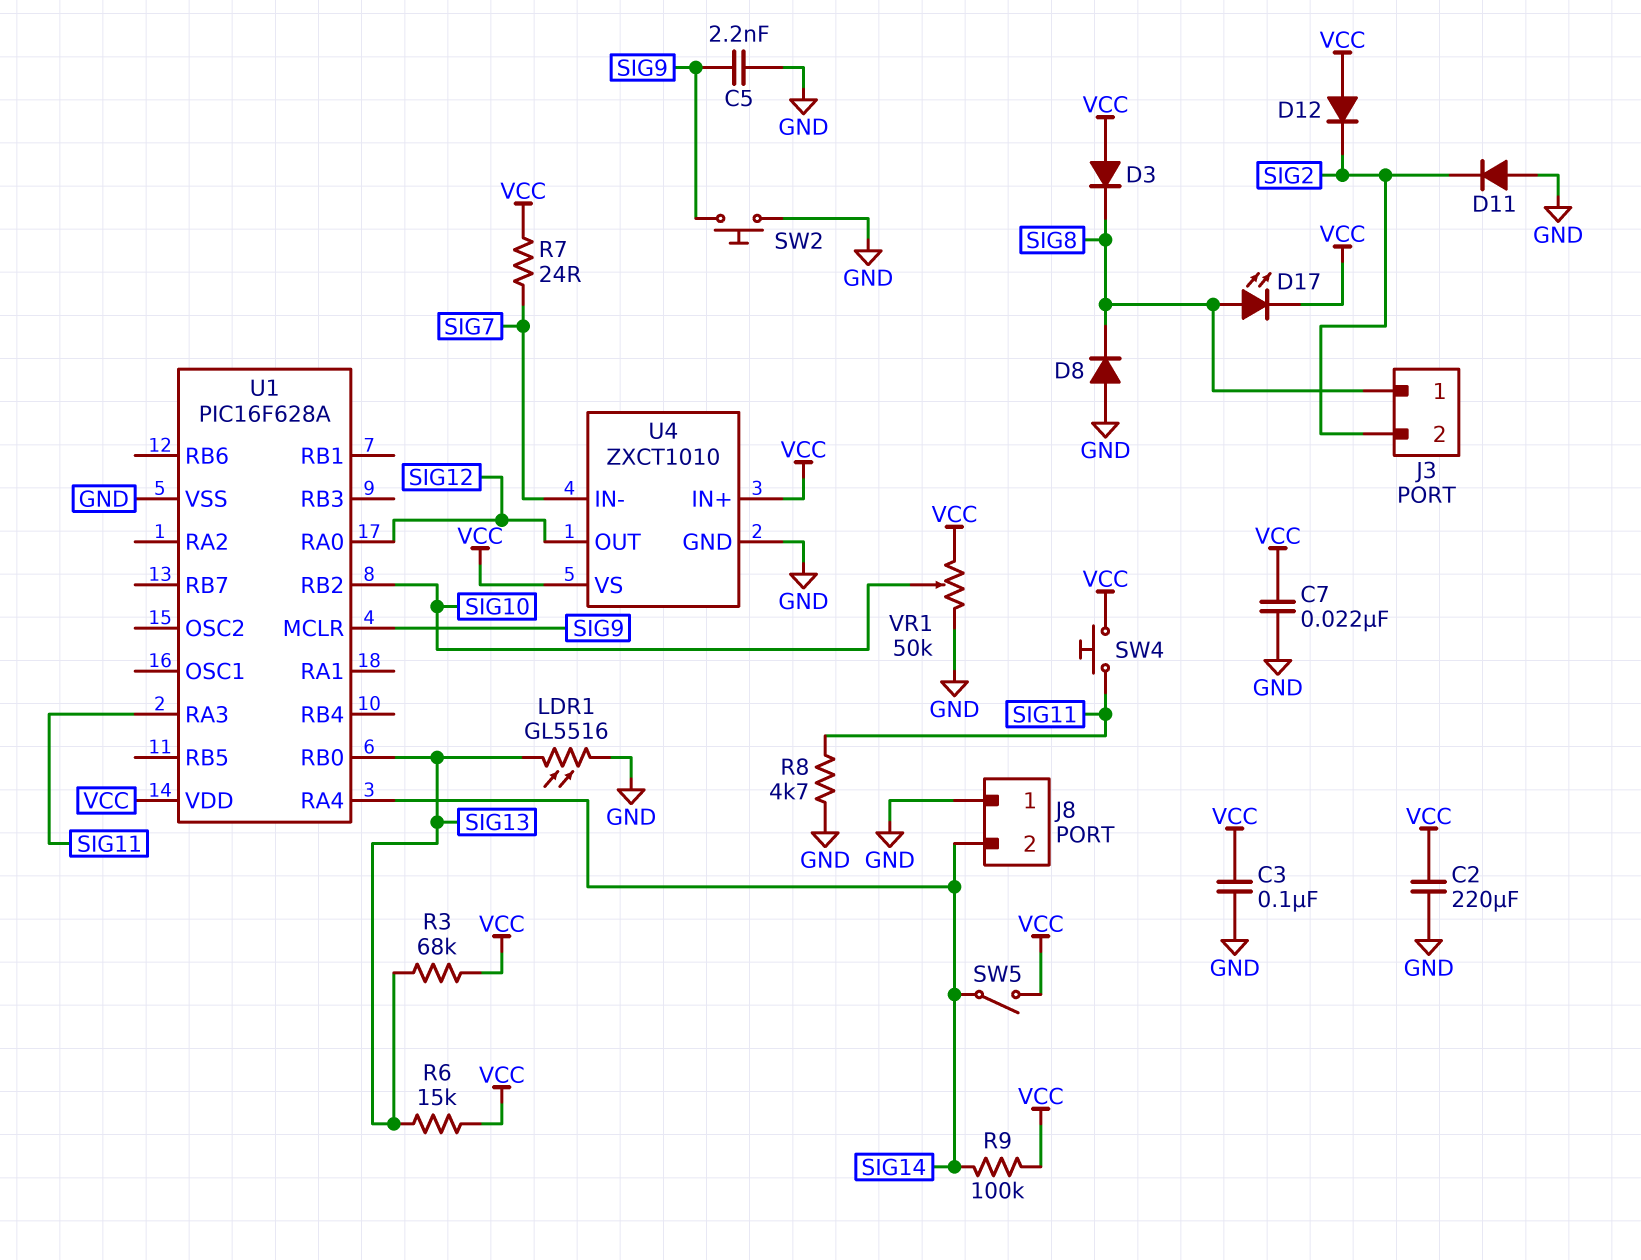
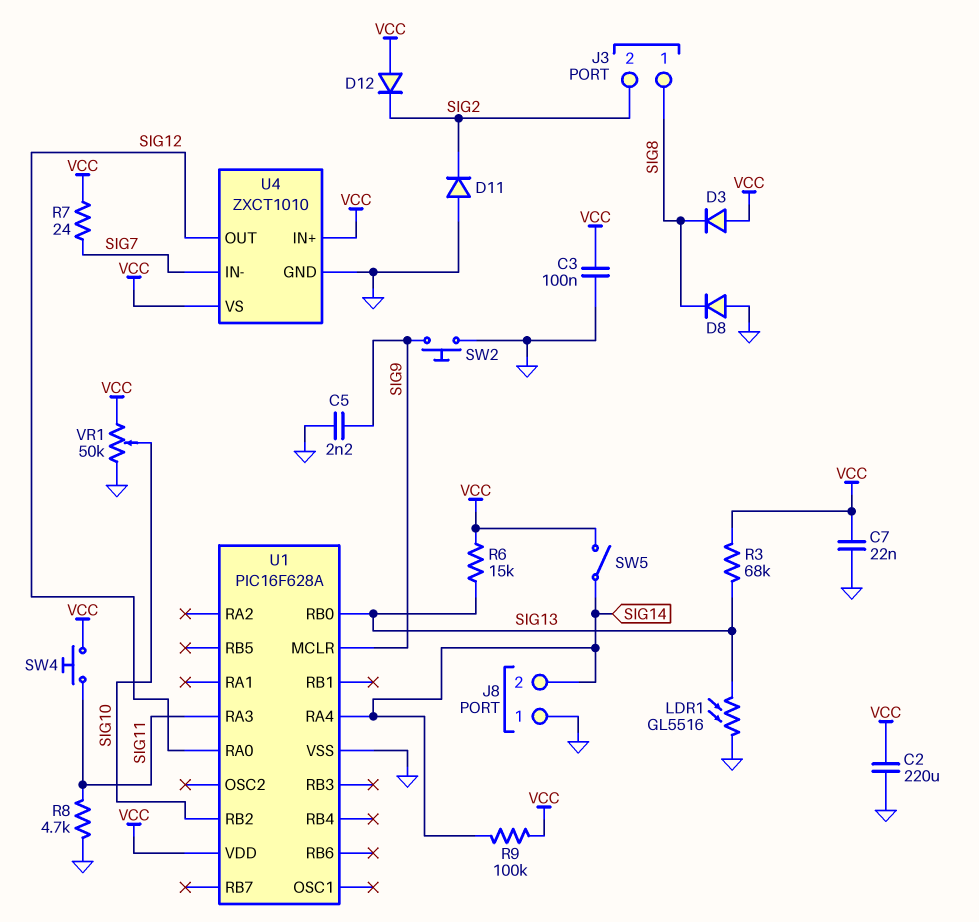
D17: LED (A SIG8, K VCC) -> none

